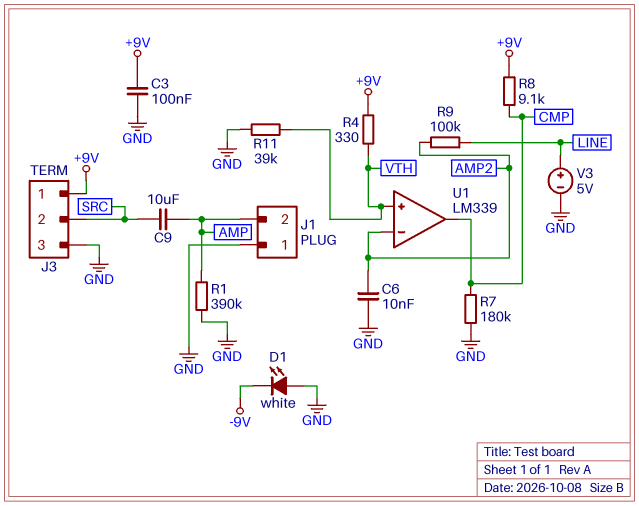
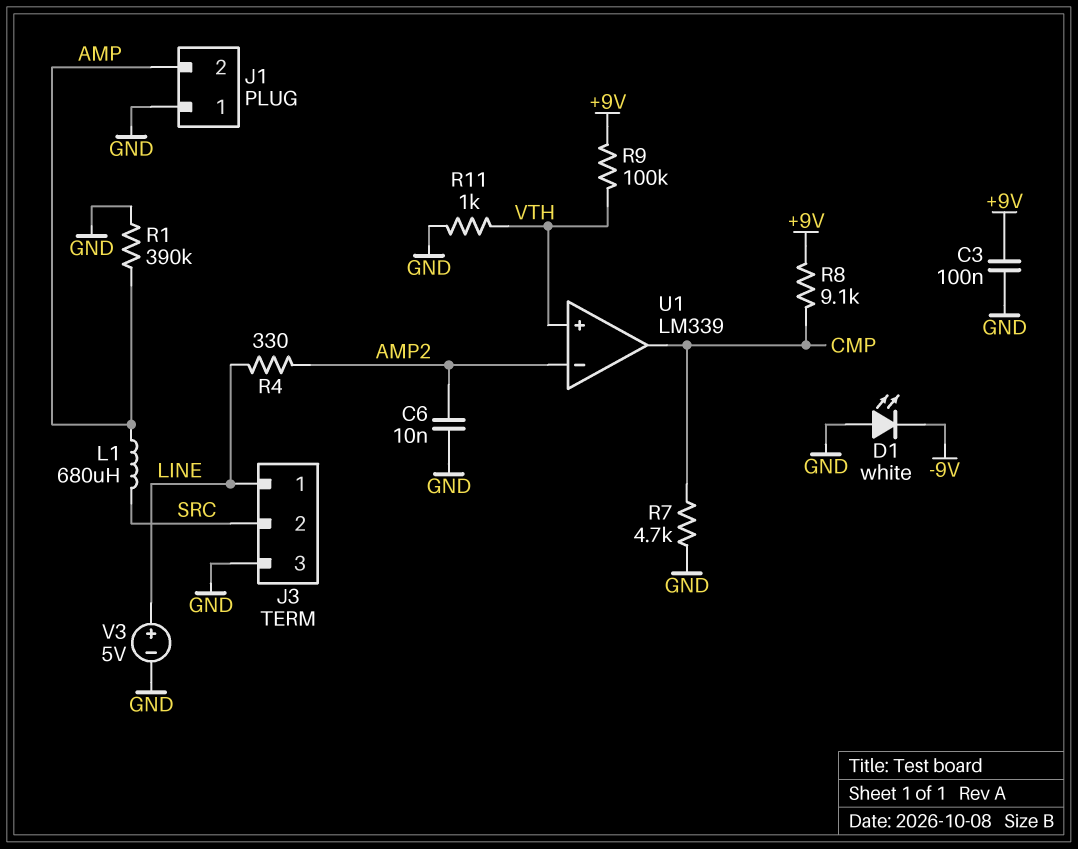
C9: 10uF (AMP, SRC) -> none
J3 pin 1: +9V -> LINE
L1: none -> 680uH (AMP, SRC)
R4: 330 (+9V, VTH) -> 330 (AMP2, LINE)
R7: 180k (CMP, GND) -> 4.7k (CMP, GND)
R9: 100k (AMP2, LINE) -> 100k (+9V, VTH)
R11: 39k (GND, VTH) -> 1k (GND, VTH)

